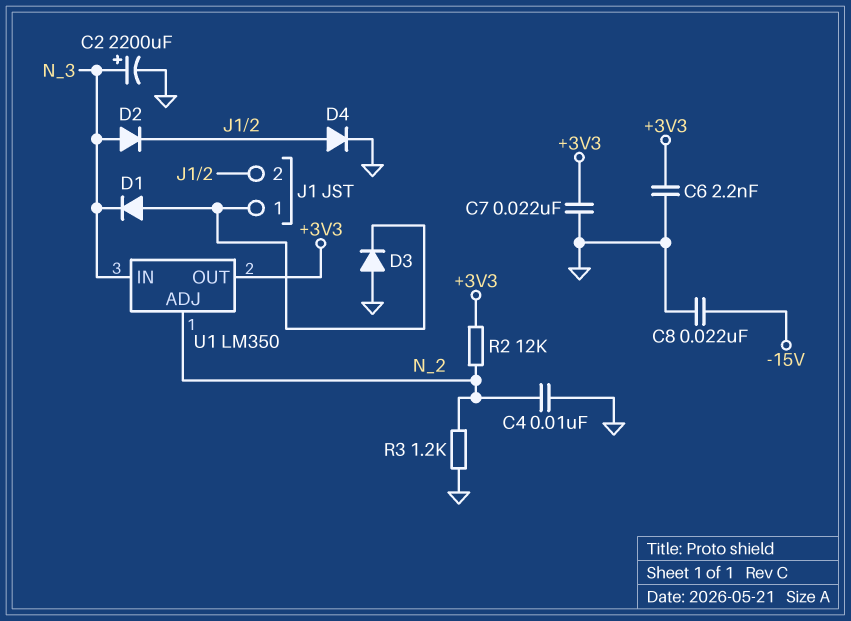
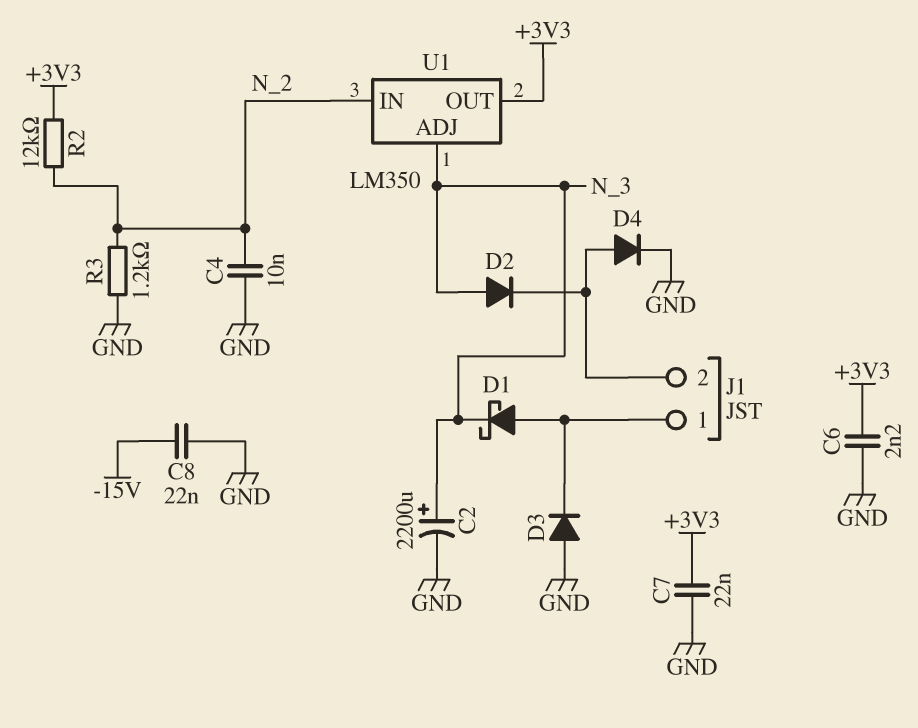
D1: diode (A J1/1, K N_3) -> schottky (A J1/1, K N_3)
U1 pin ADJ: N_2 -> N_3
U1 pin IN: N_3 -> N_2

